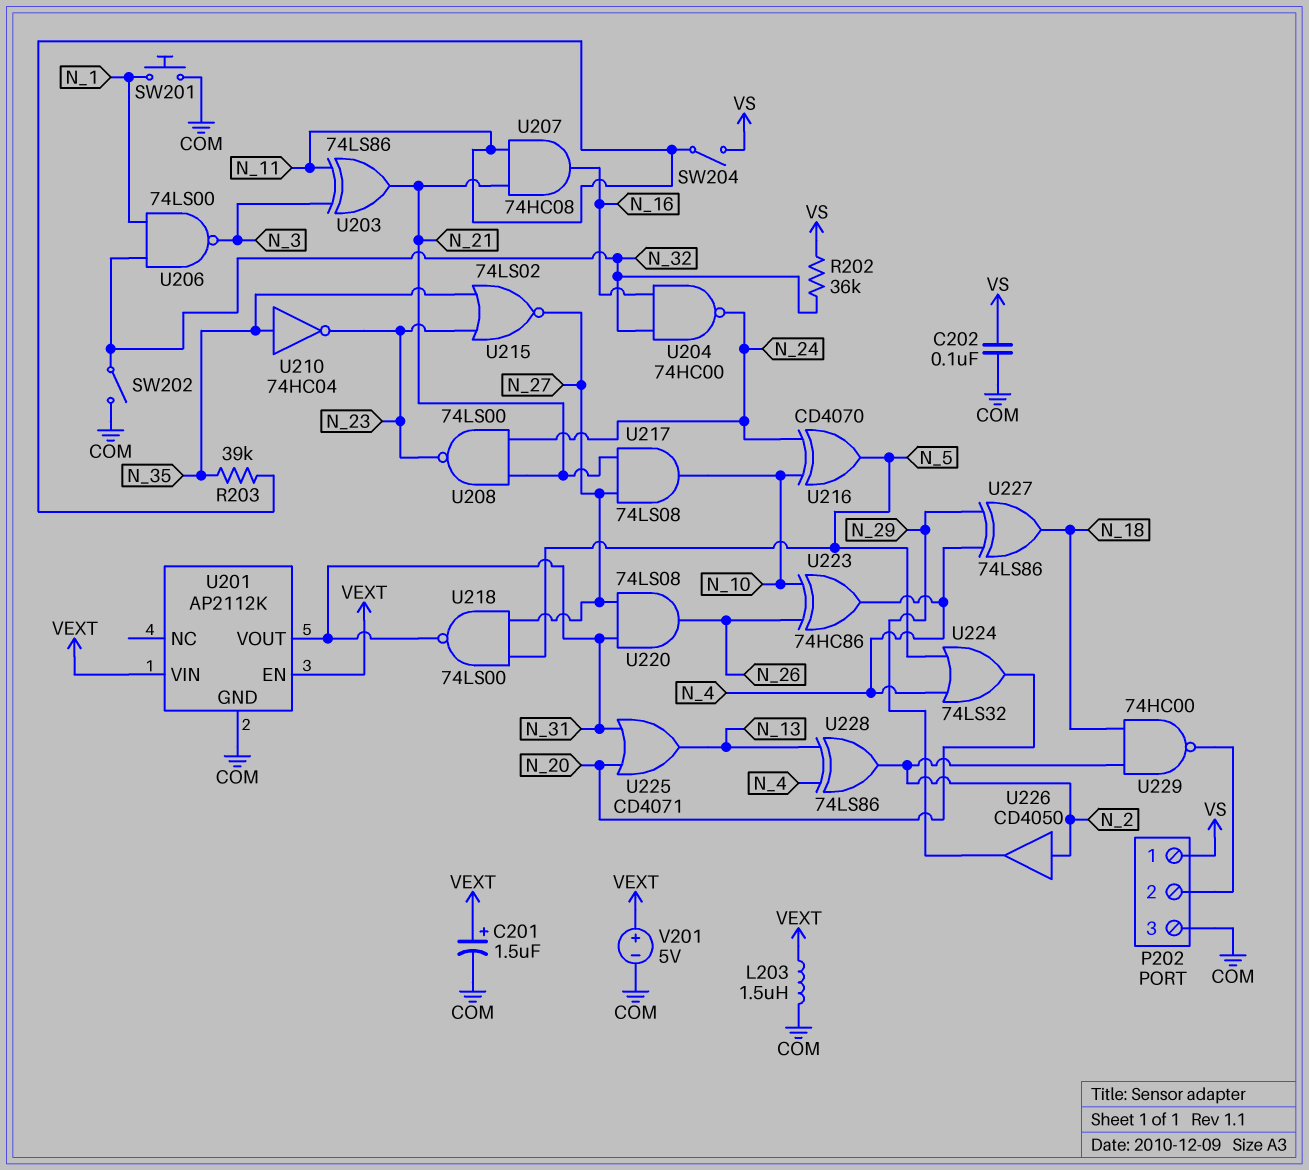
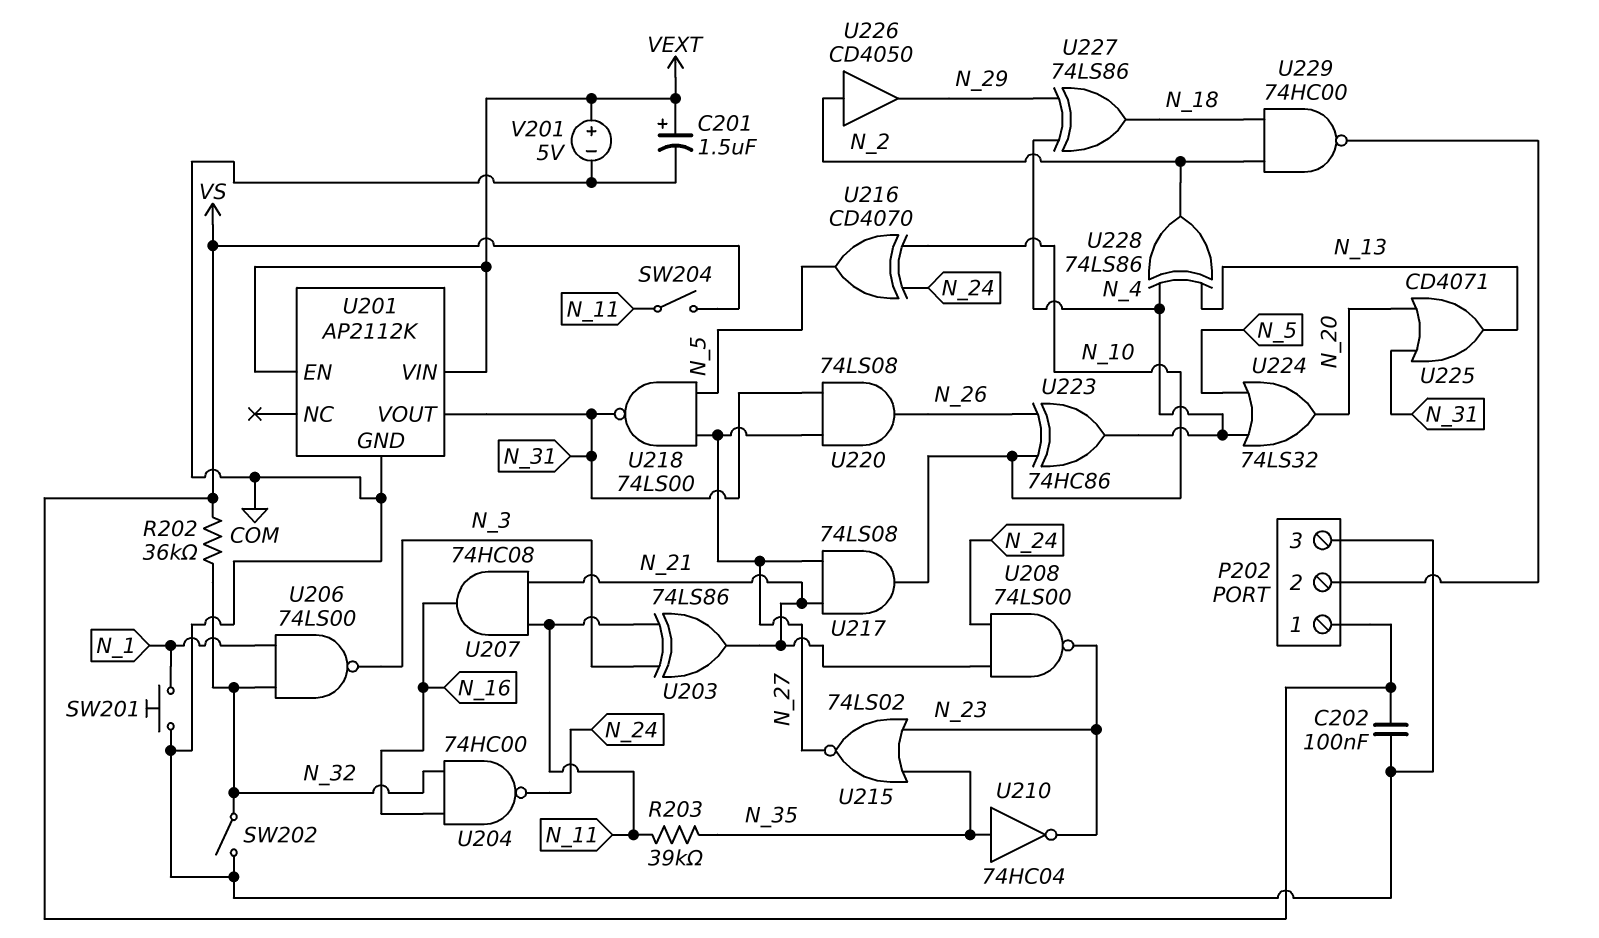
L203: 1.5uH (COM, VEXT) -> none

